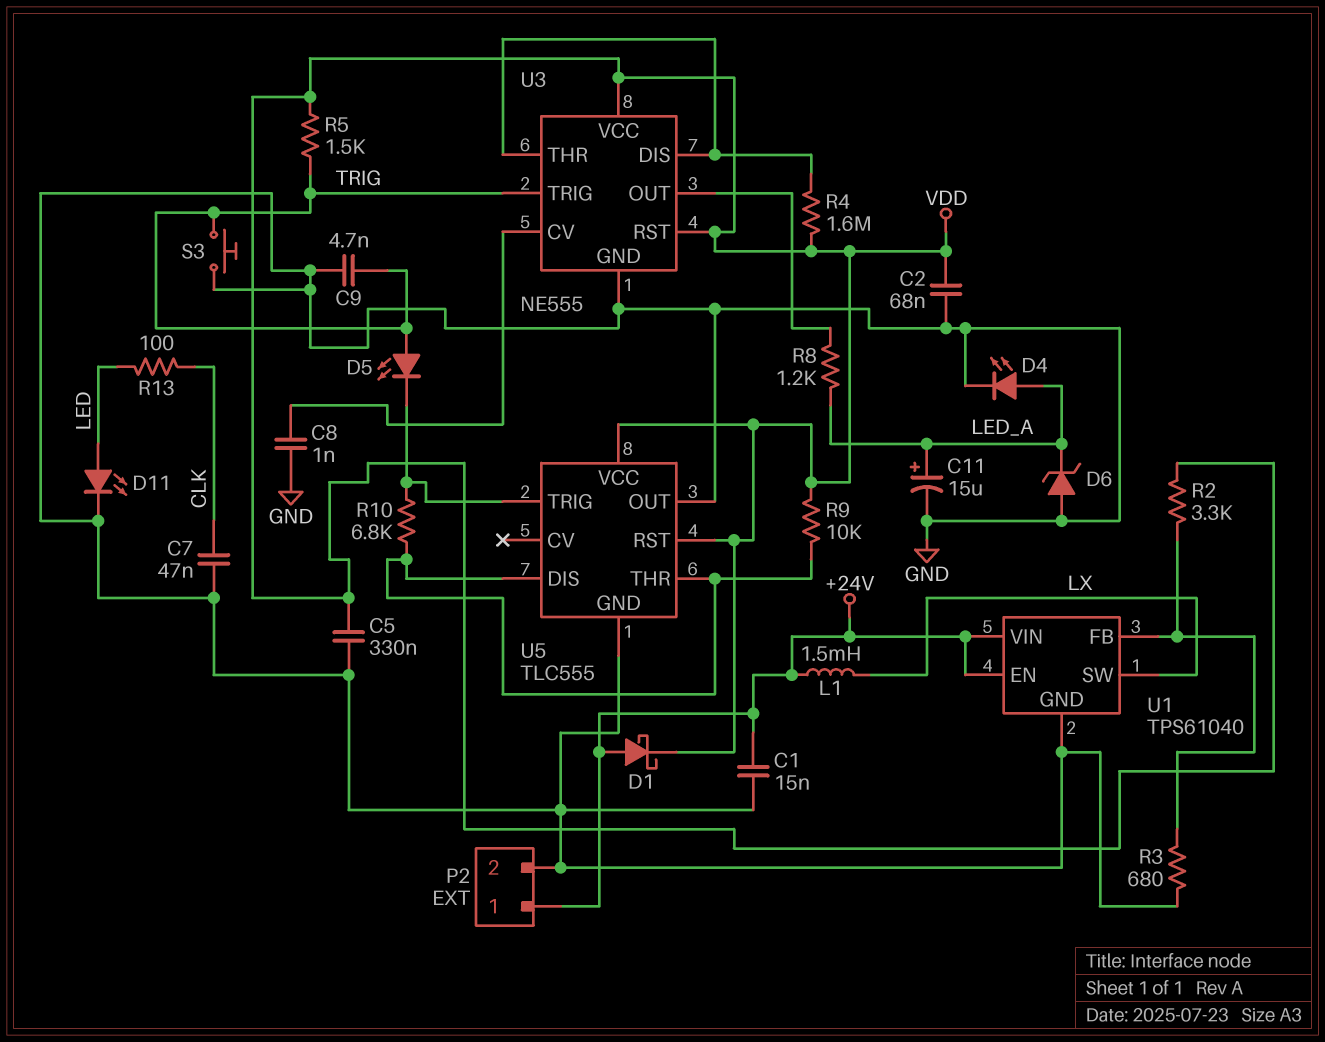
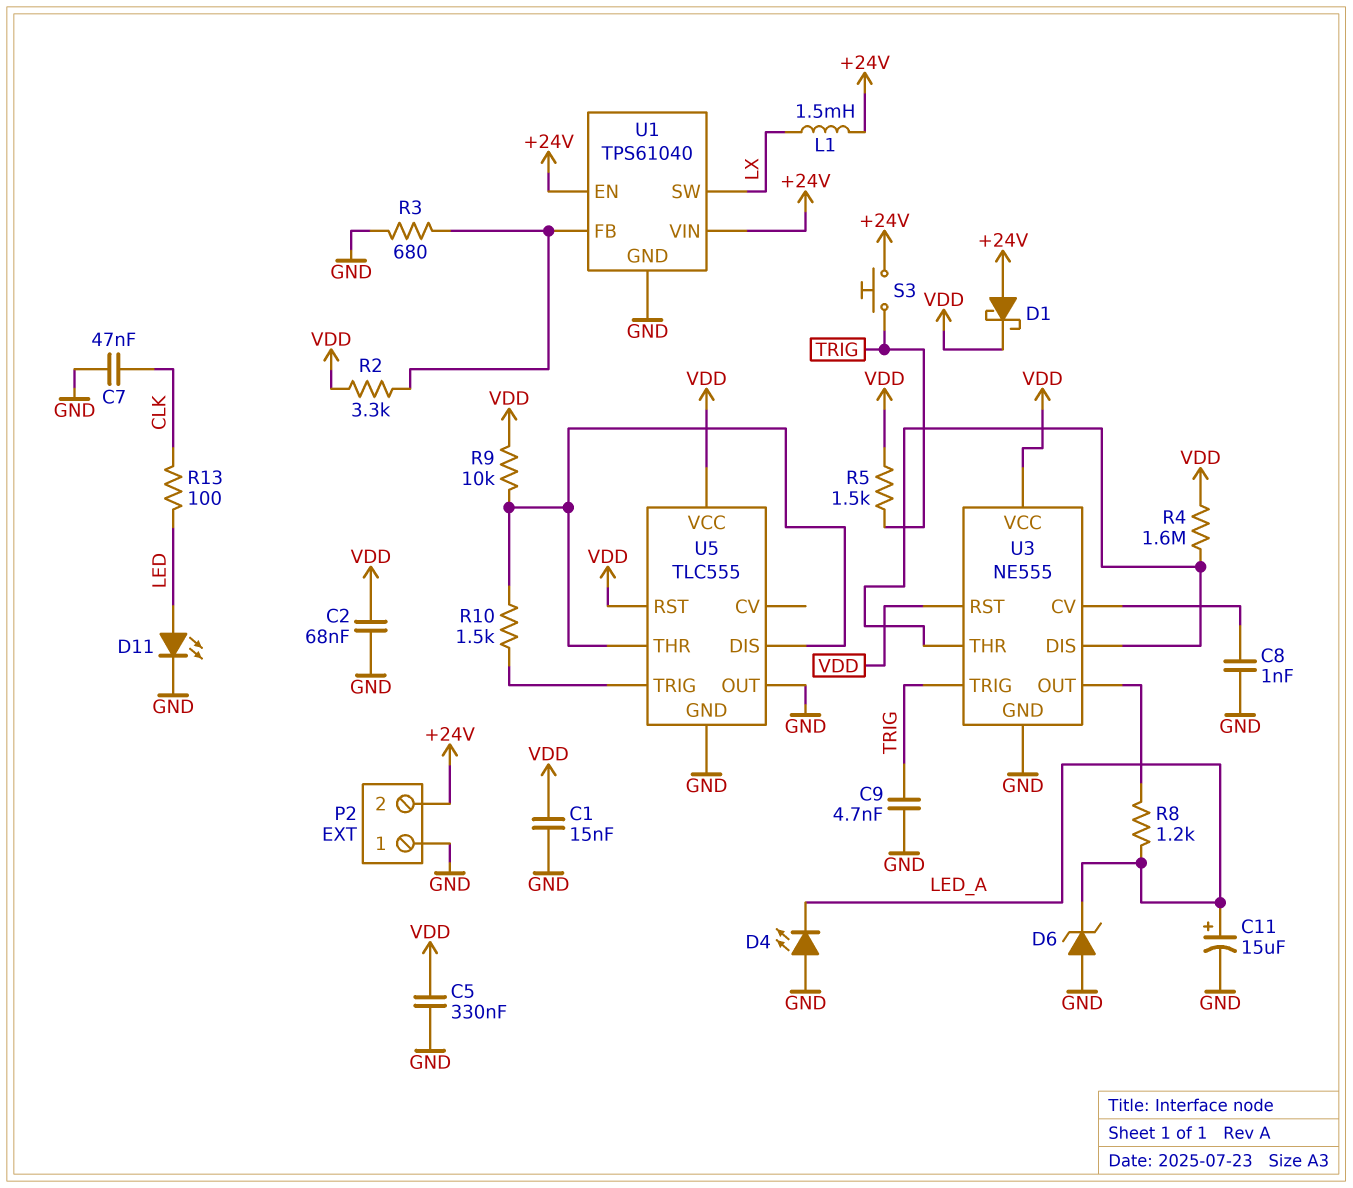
C1: 15nF (+24V, GND) -> 15nF (GND, VDD)
D4: LED (A LED_A, K GND) -> LED (A GND, K LED_A)
D5: LED (A TRIG, K U5/TRIG) -> none
P2 pin 1: +24V -> GND
P2 pin 2: GND -> +24V
R10: 6.8k (U5/DIS, U5/TRIG) -> 1.5k (U5/DIS, U5/TRIG)
S3: button (GND, TRIG) -> button (+24V, TRIG)

